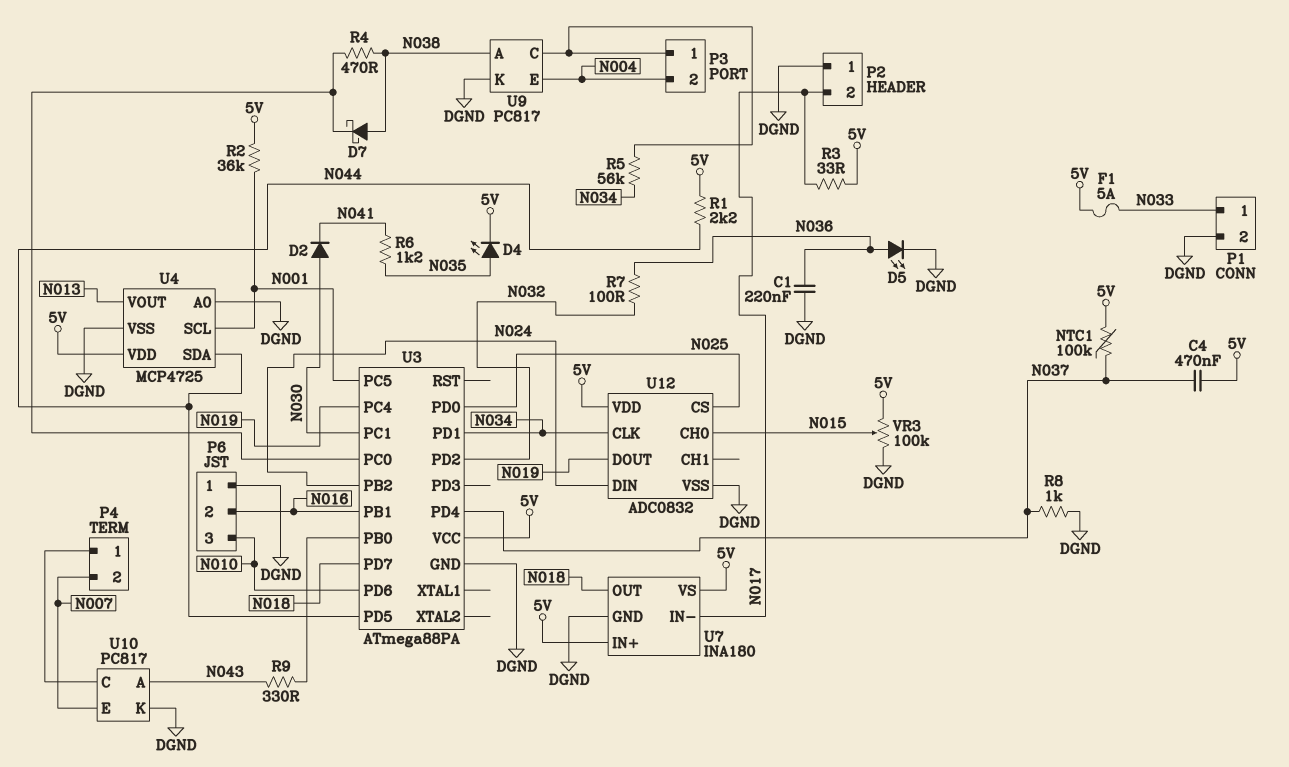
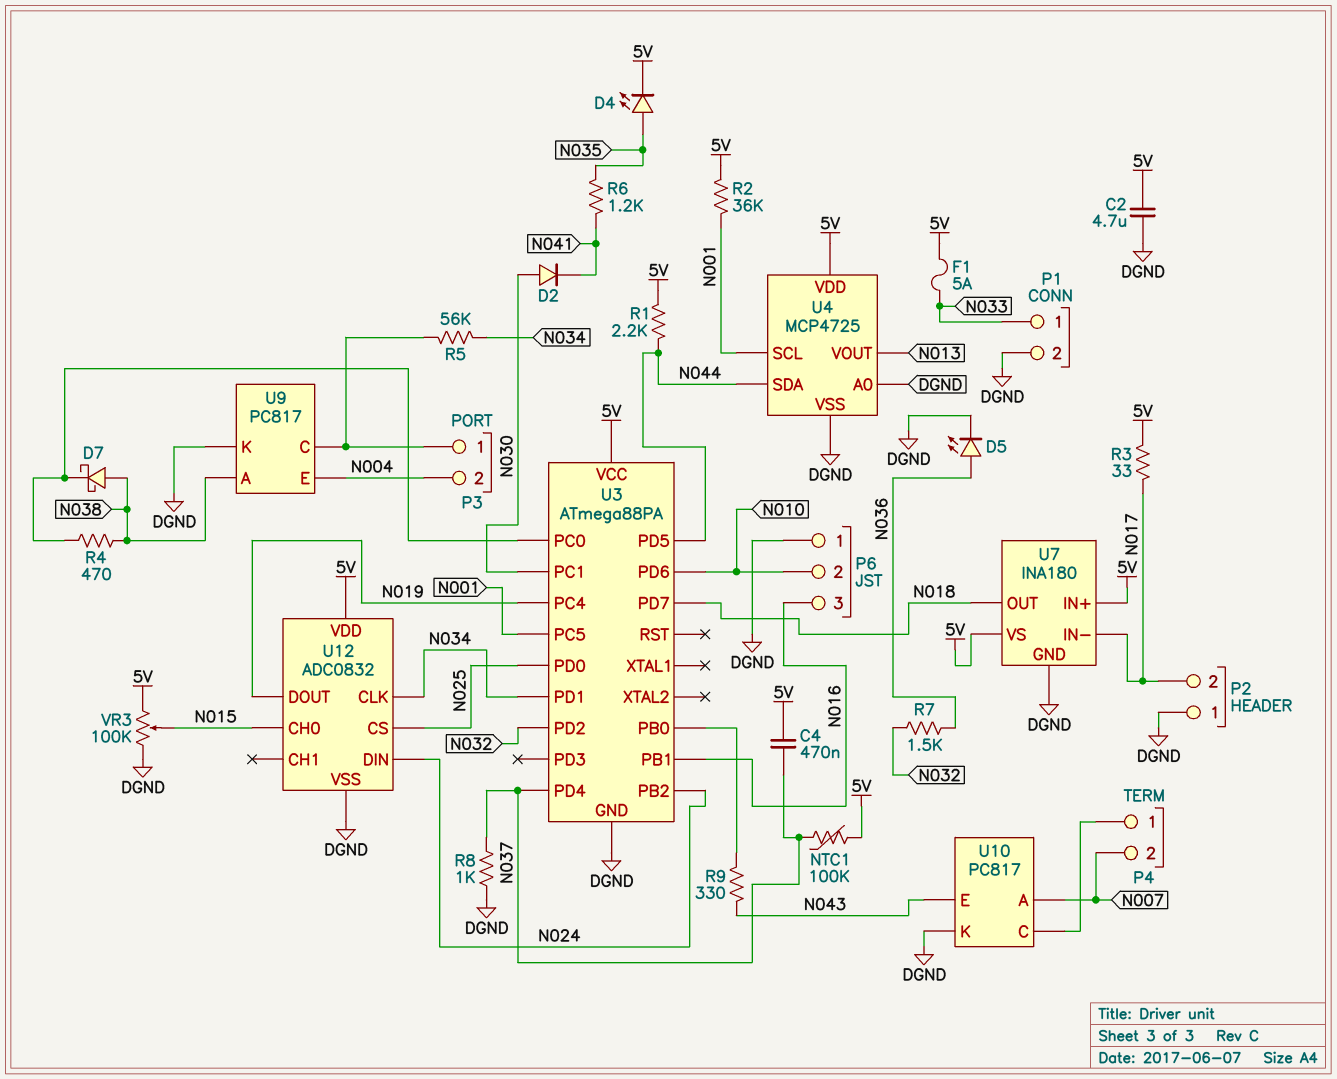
C1: 220nF (DGND, N036) -> none
C2: none -> 4.7uF (5V, DGND)
P6 pin 2: N016 -> N010
P6 pin 3: N010 -> N016
R7: 100 (N032, N036) -> 1.5k (N032, N036)
U10 pin A: N043 -> N007
U10 pin E: N007 -> N043

